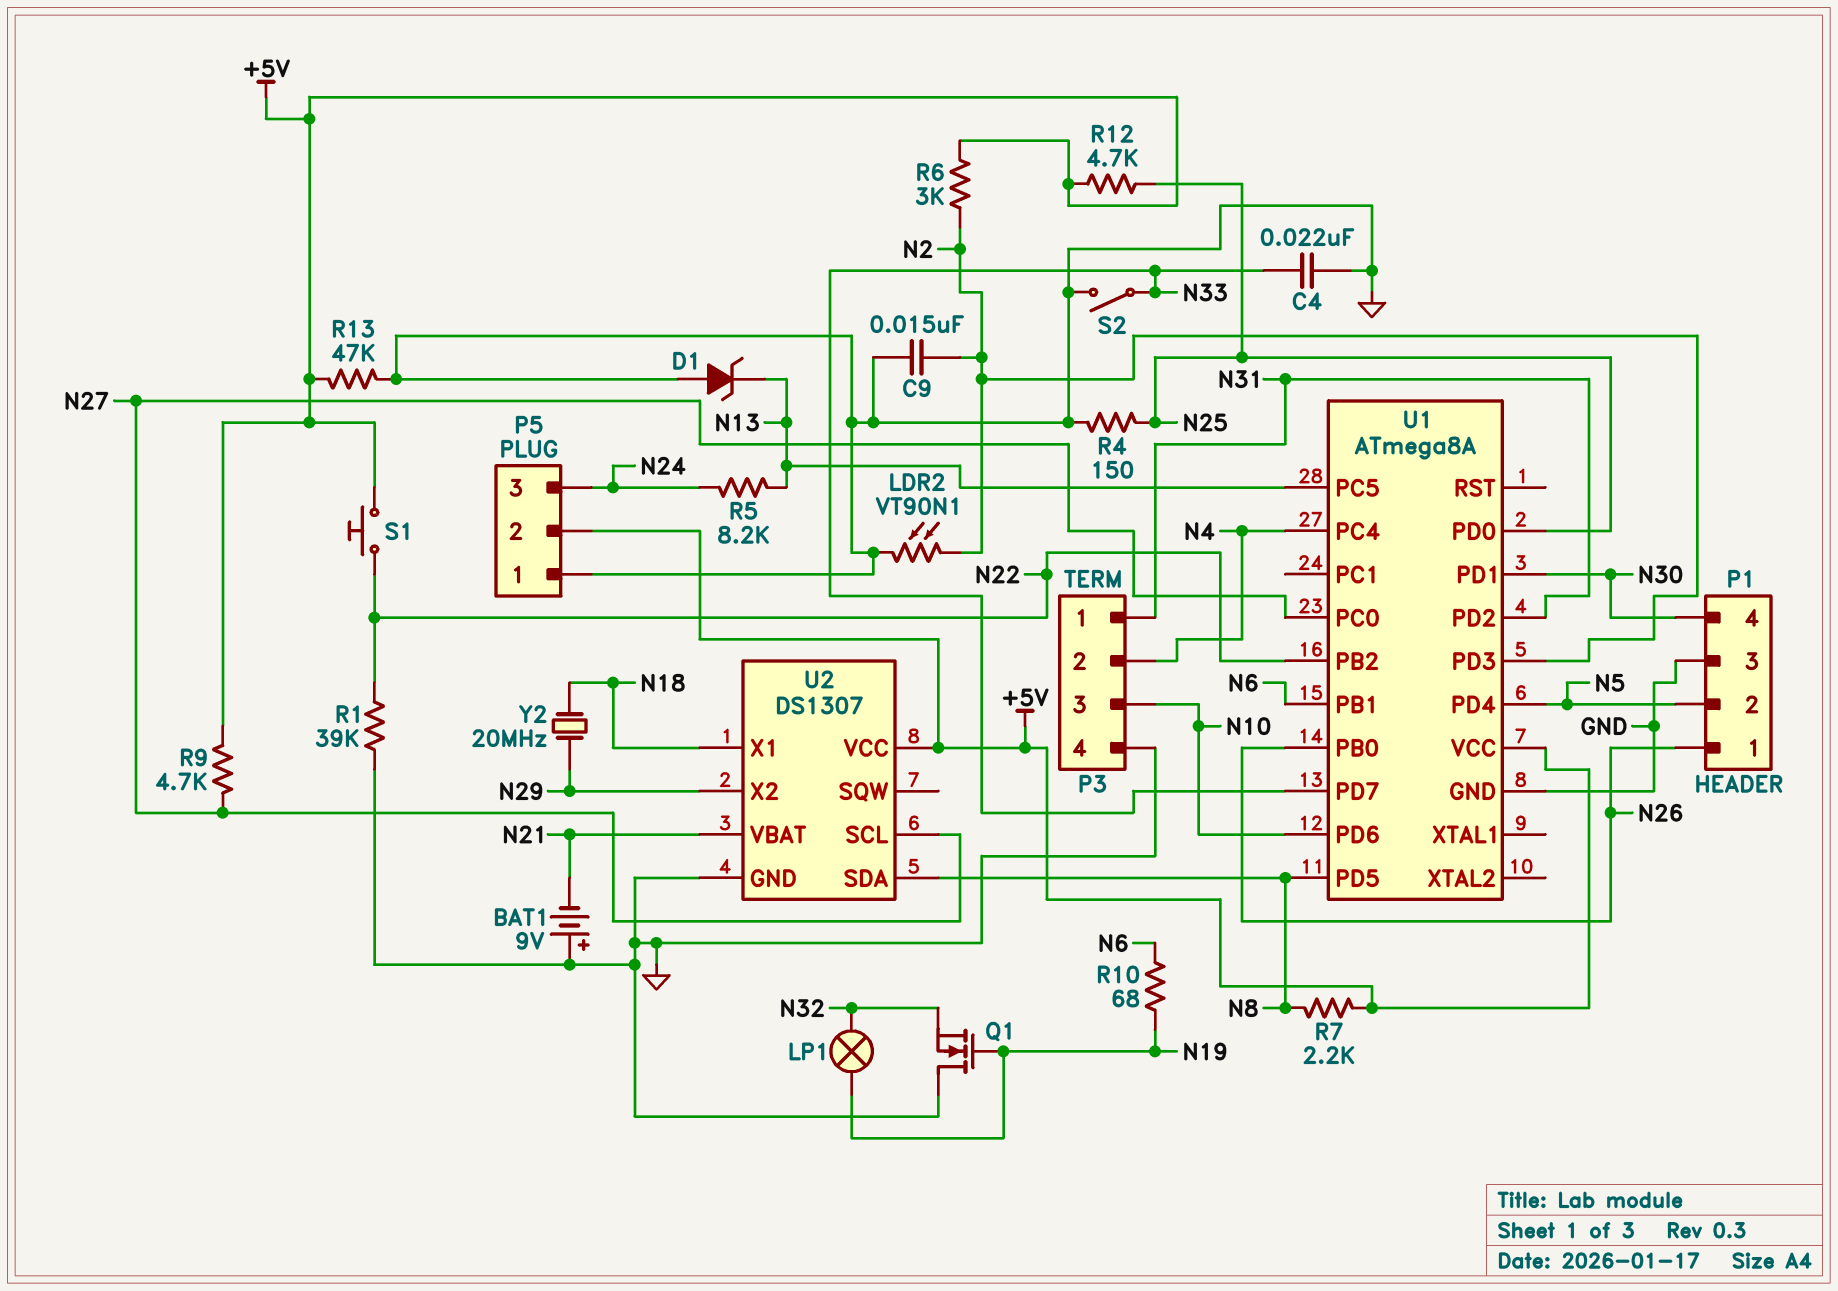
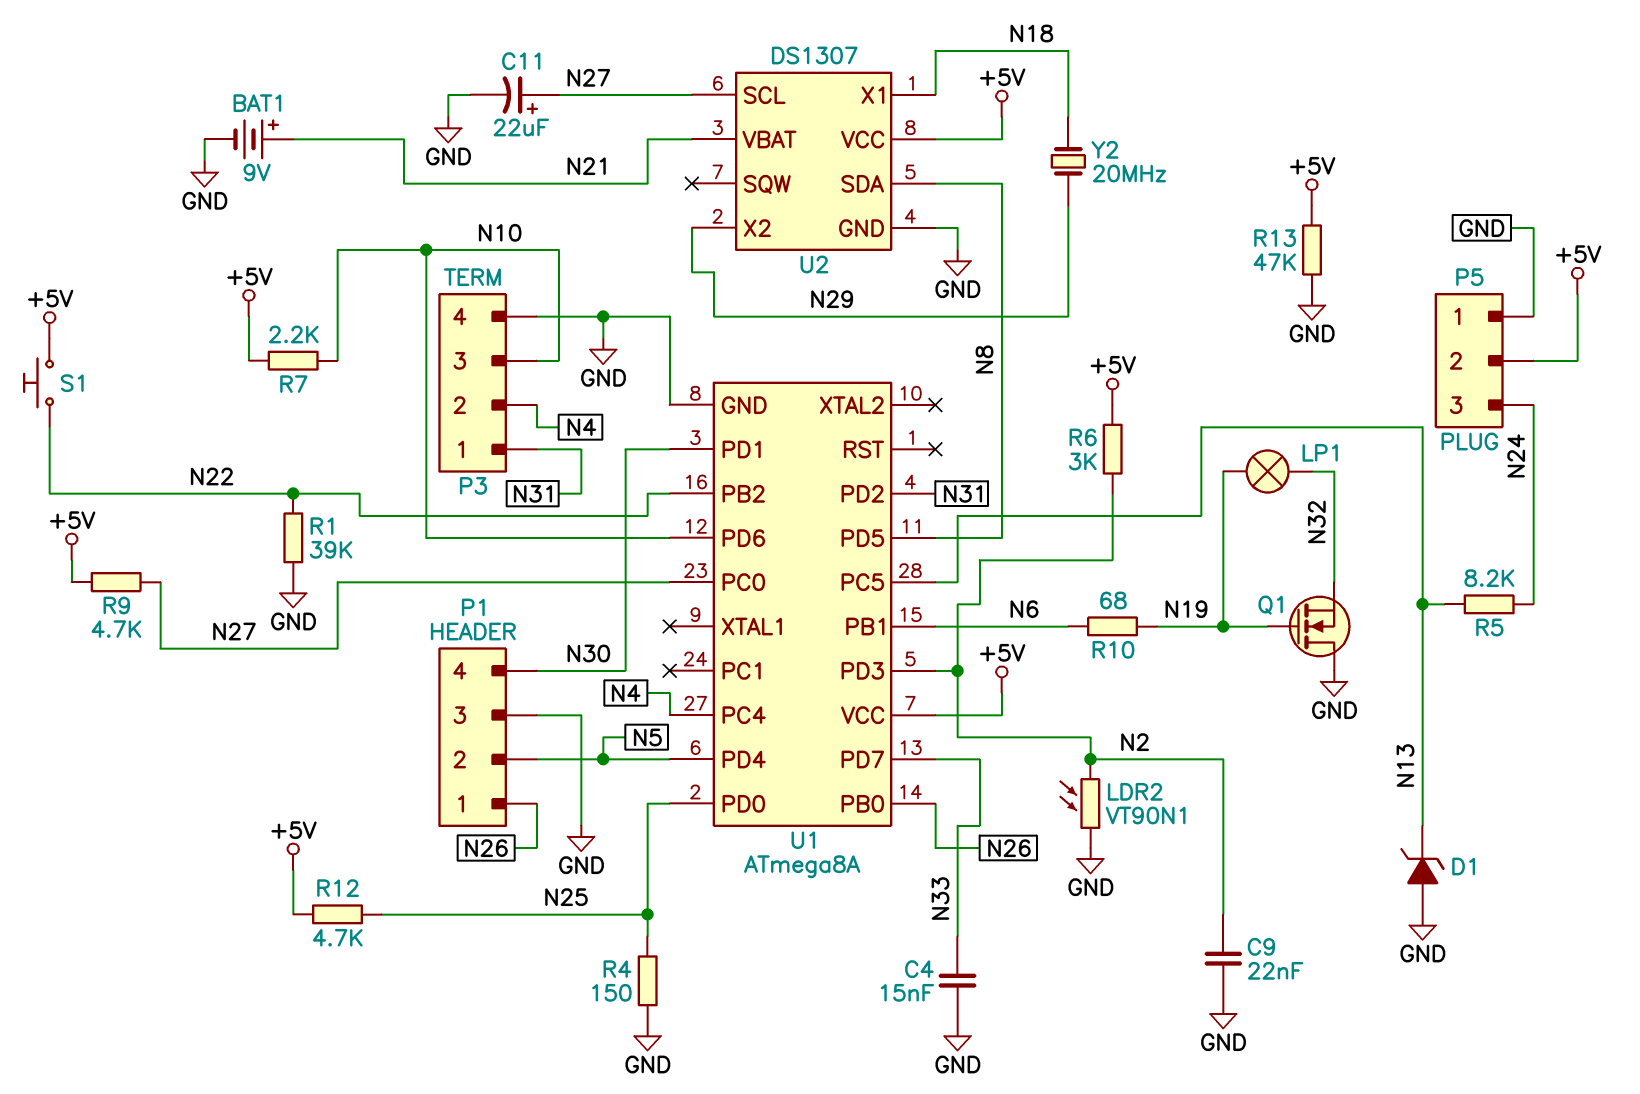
BAT1: 9V (plus GND, minus N21) -> 9V (plus N21, minus GND)
C4: 22nF (GND, N33) -> 15nF (GND, N33)
C9: 15nF (GND, N2) -> 22nF (GND, N2)
C11: none -> 22uF (plus N27, minus GND)
R7: 2.2k (+5V, N8) -> 2.2k (+5V, N10)
S2: switch (GND, N33) -> none

